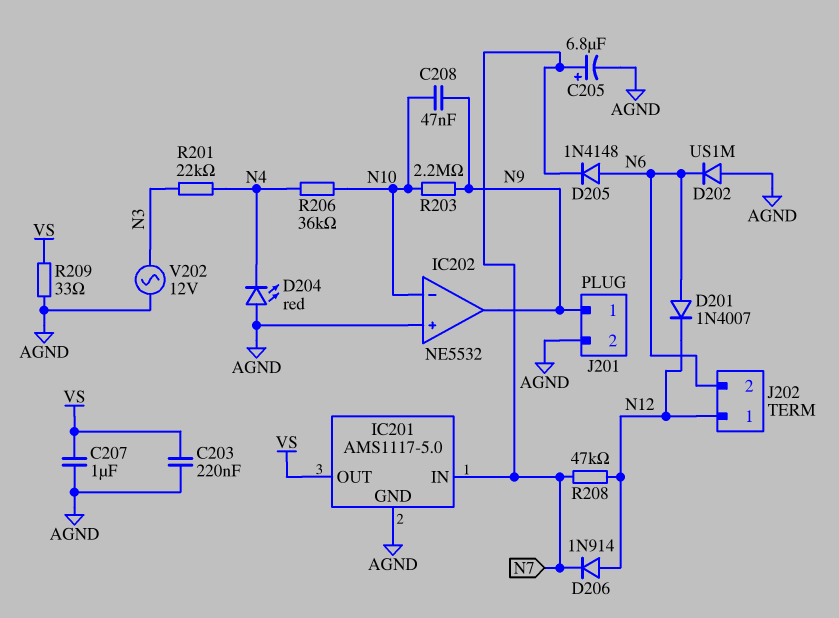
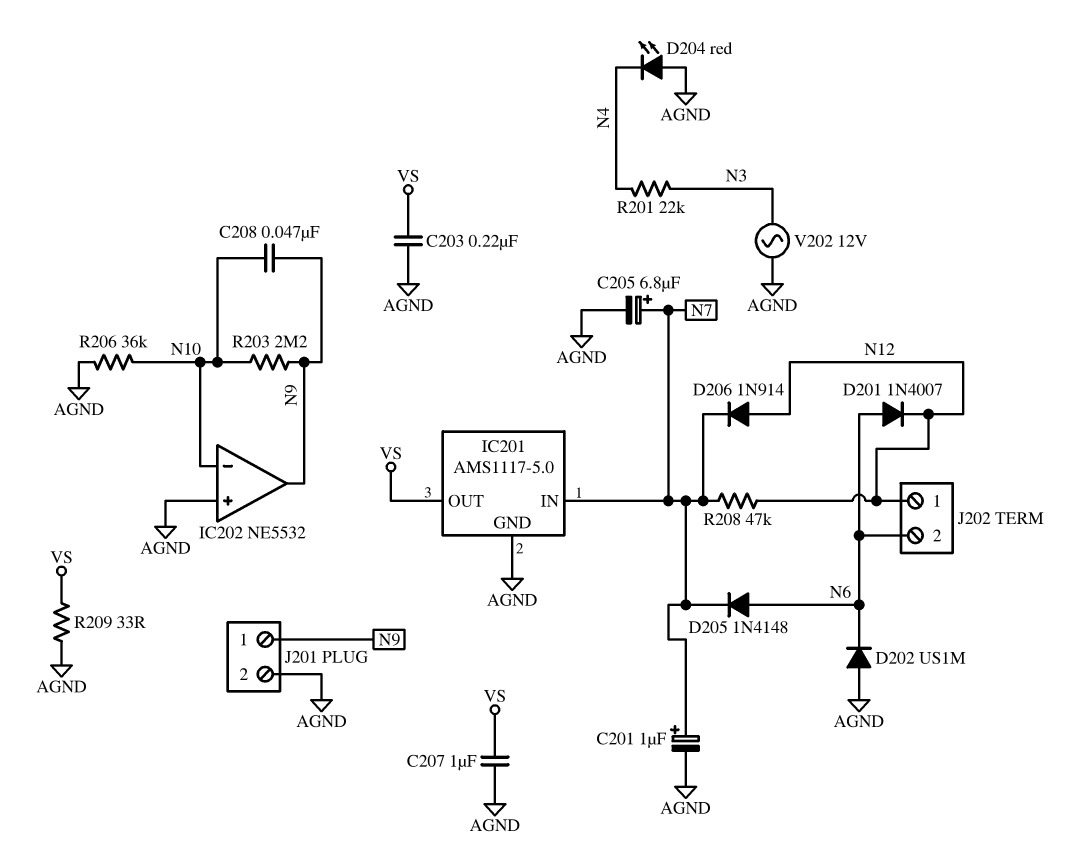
C201: none -> 1uF (plus N7, minus AGND)
R206: 36k (N4, N10) -> 36k (AGND, N10)

